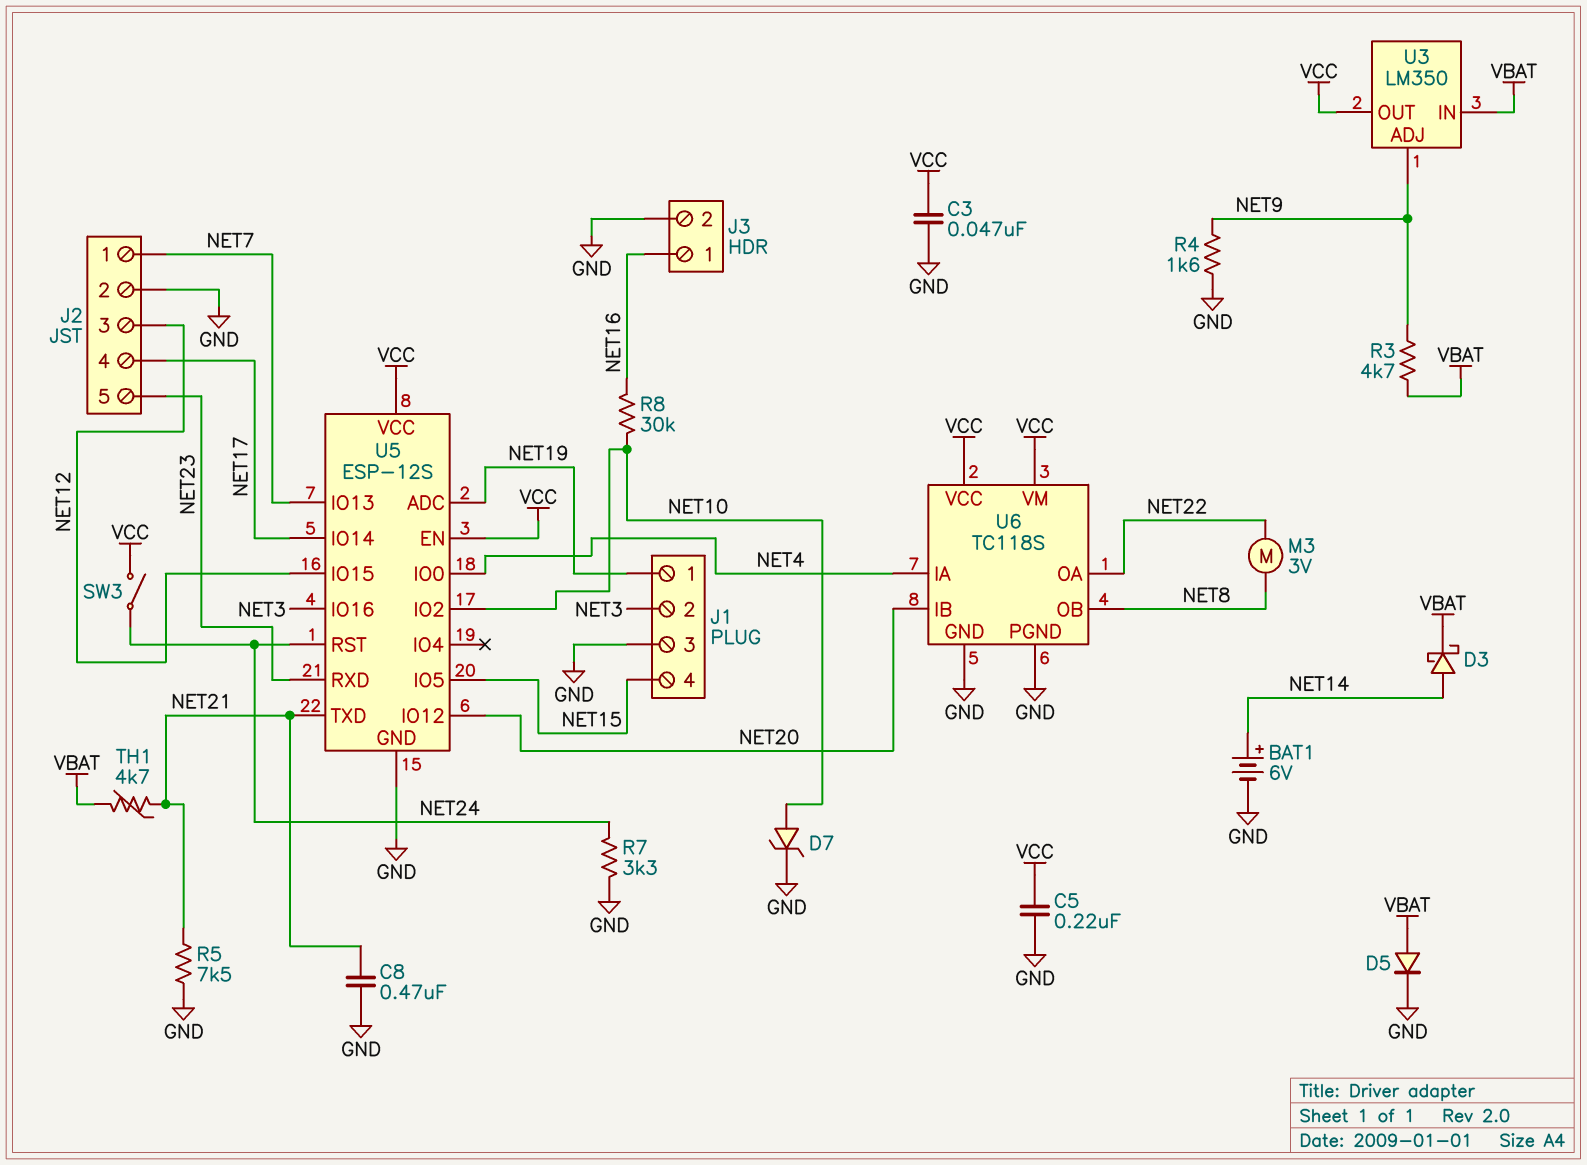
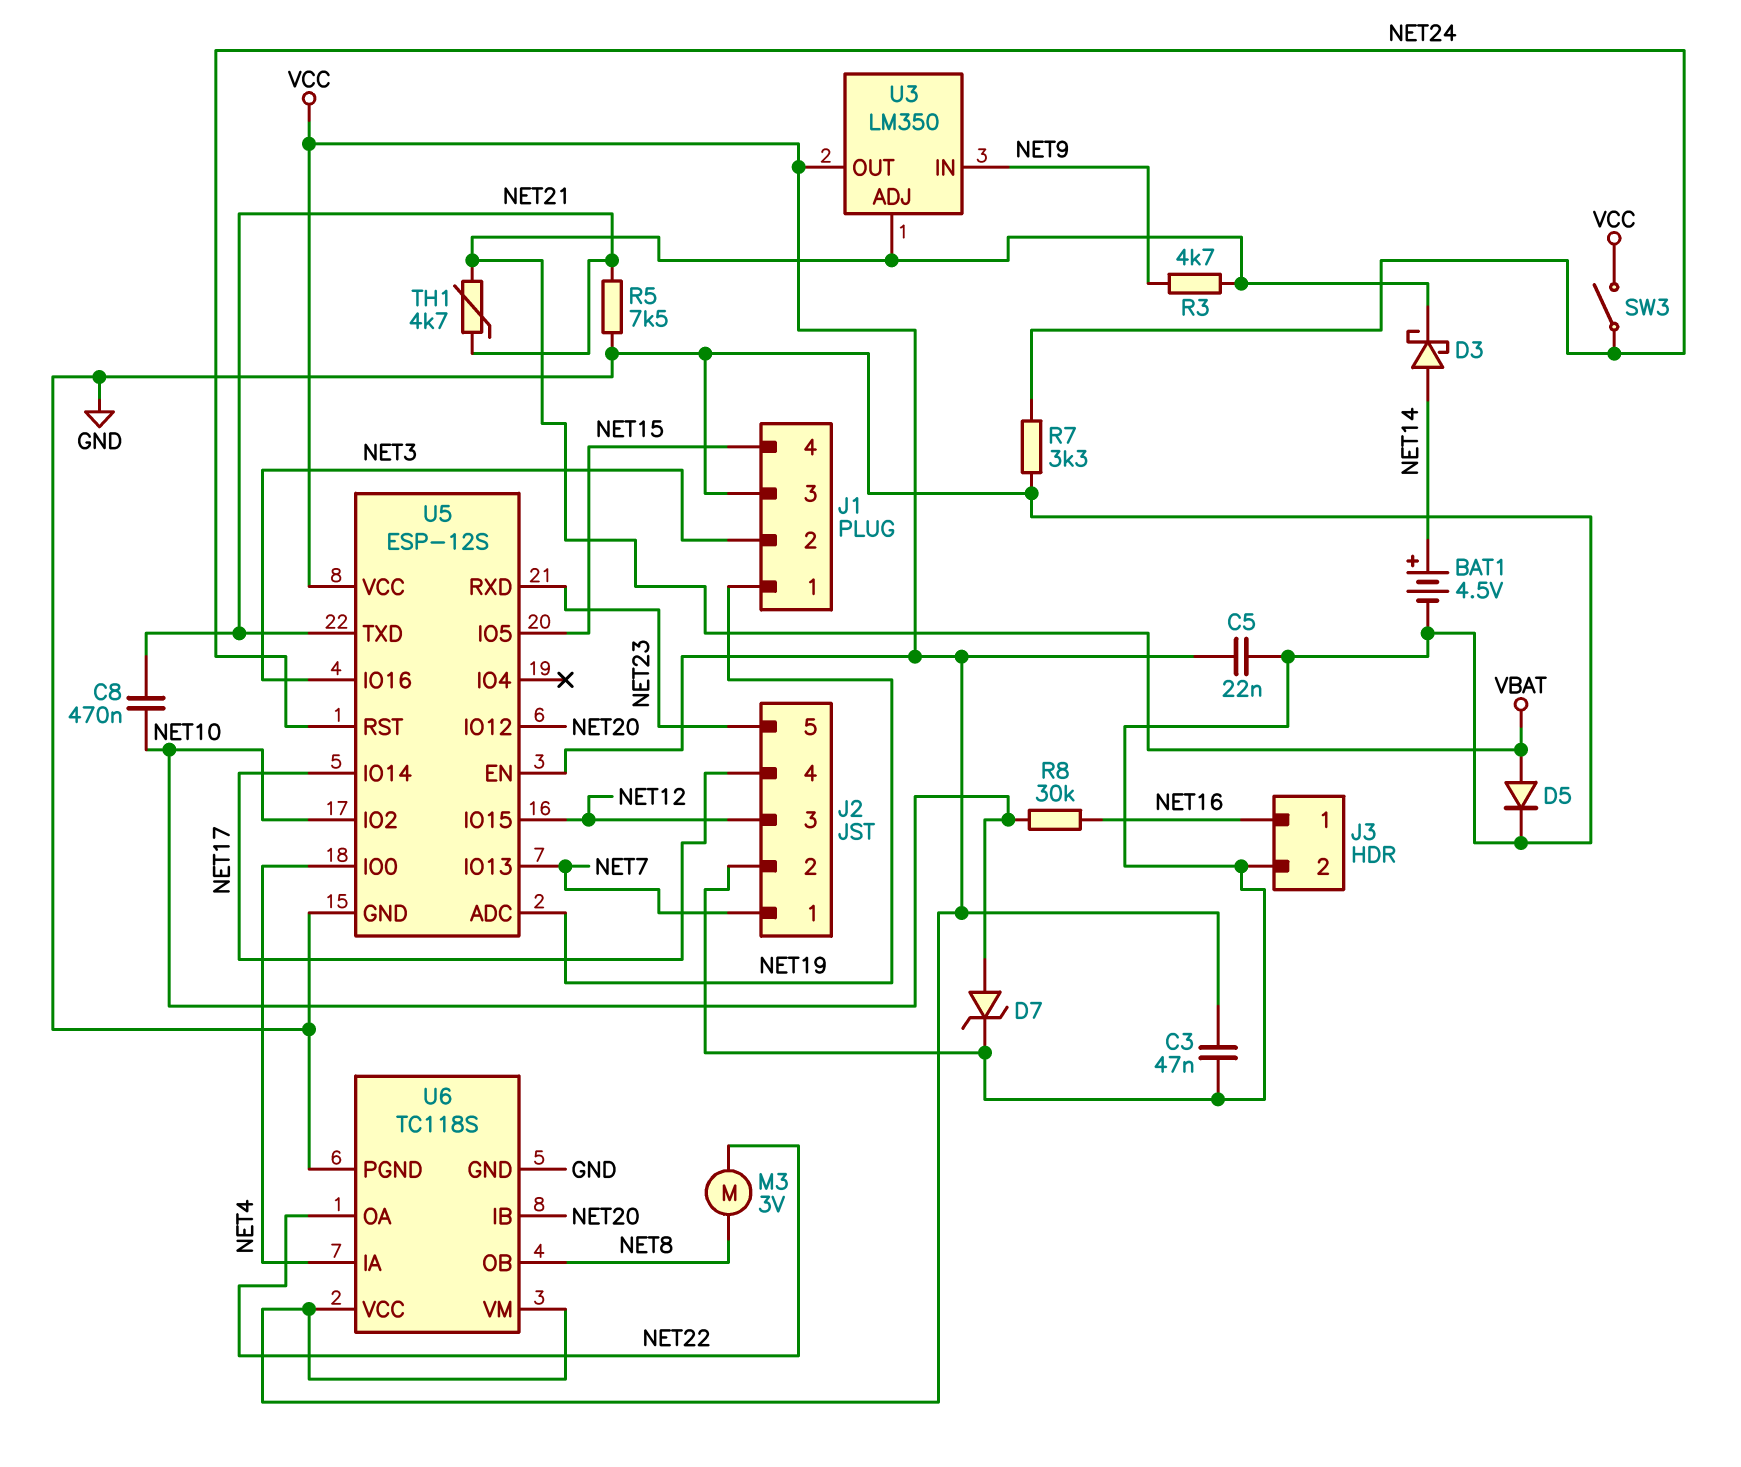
BAT1: 6V (plus NET14, minus GND) -> 4.5V (plus NET14, minus GND)
C5: 220nF (GND, VCC) -> 22nF (GND, VCC)
C8: 470nF (GND, NET21) -> 470nF (NET10, NET21)
R4: 1.6k (GND, NET9) -> none
U3 pin ADJ: NET9 -> VBAT
U3 pin IN: VBAT -> NET9

